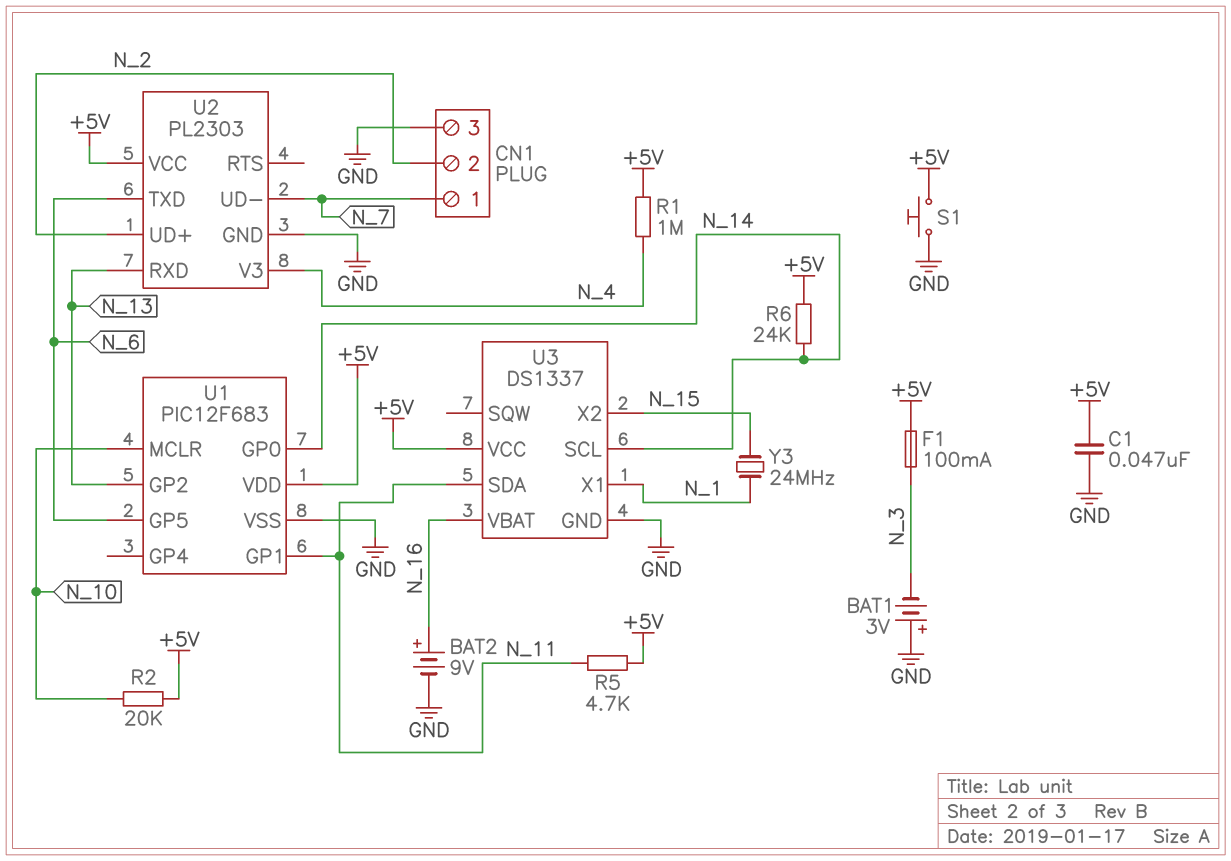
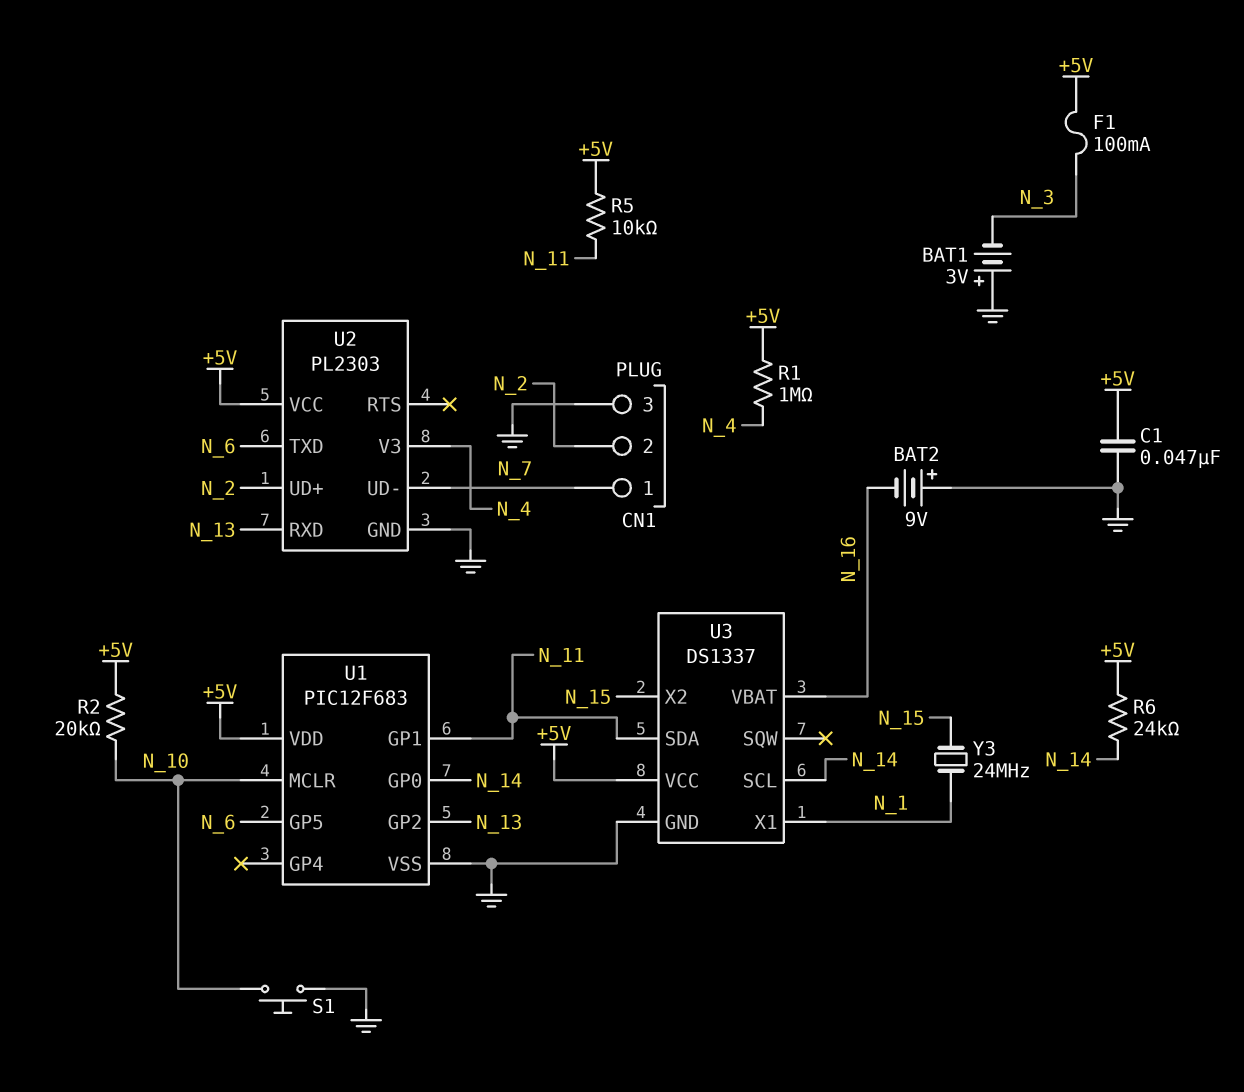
BAT2: 9V (plus N_16, minus GND) -> 9V (plus GND, minus N_16)
R5: 4.7k (+5V, N_11) -> 10k (+5V, N_11)
S1: button (+5V, GND) -> button (GND, N_10)

